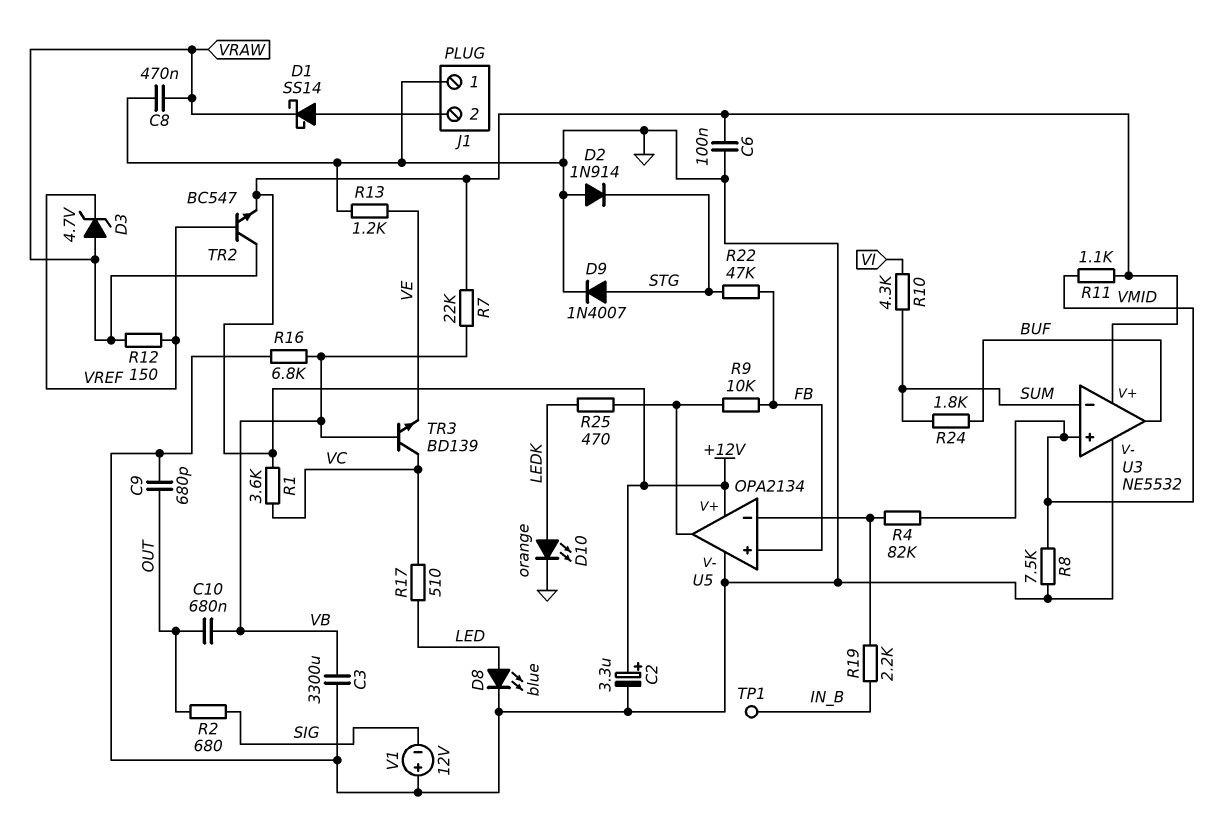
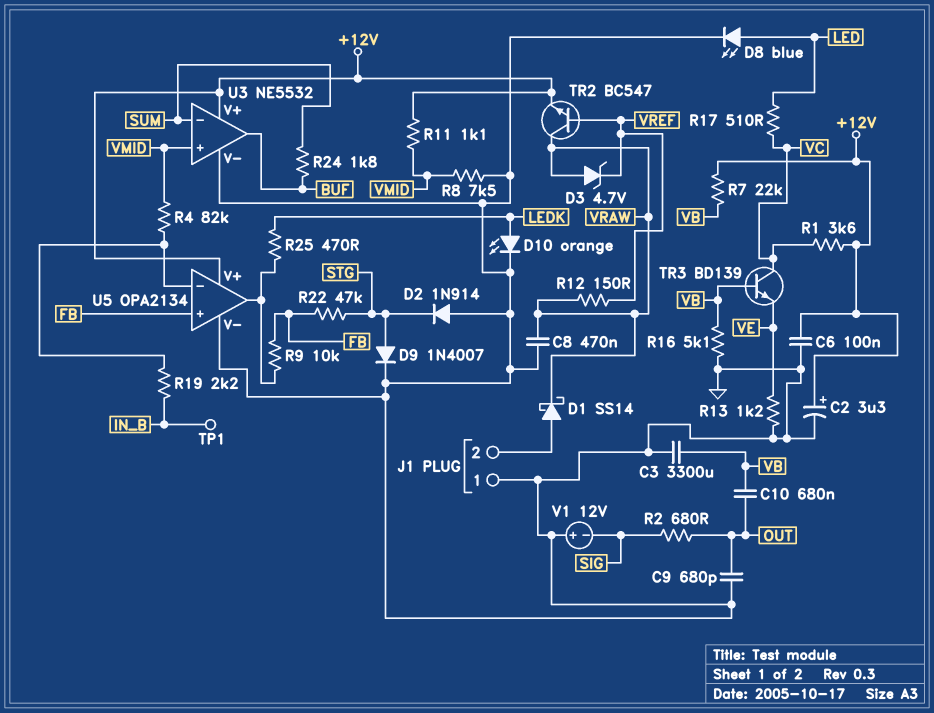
R10: 4.3k (SUM, VI) -> none
R16: 6.8k (GND, VB) -> 5.1k (GND, VB)

